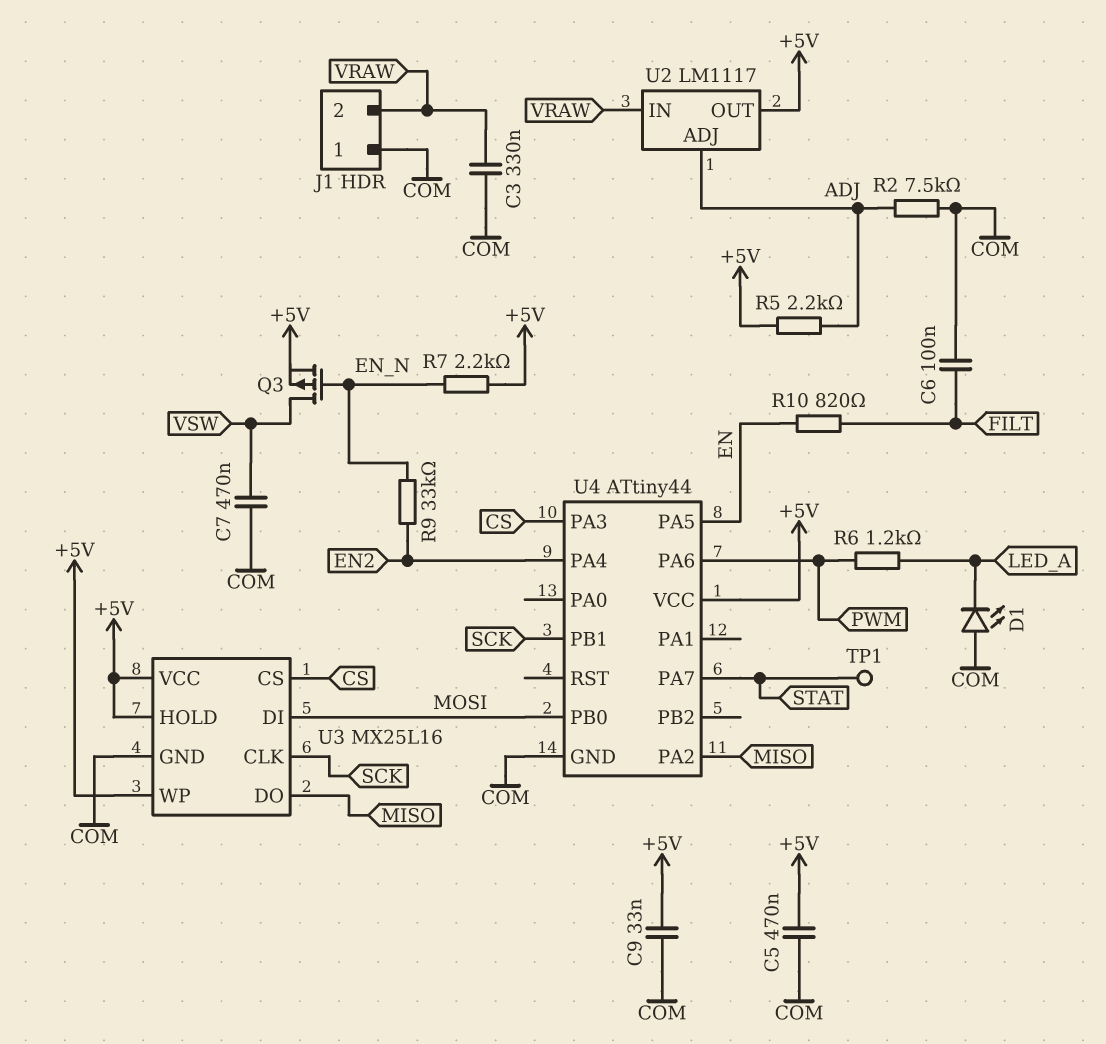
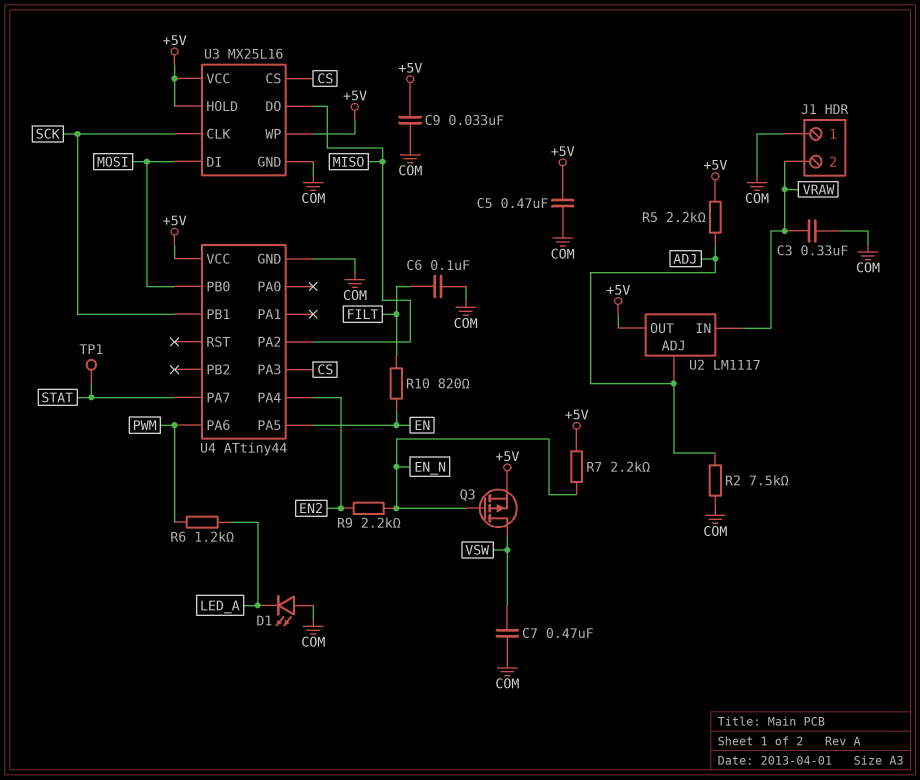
R9: 33k (EN2, EN_N) -> 2.2k (EN2, EN_N)

